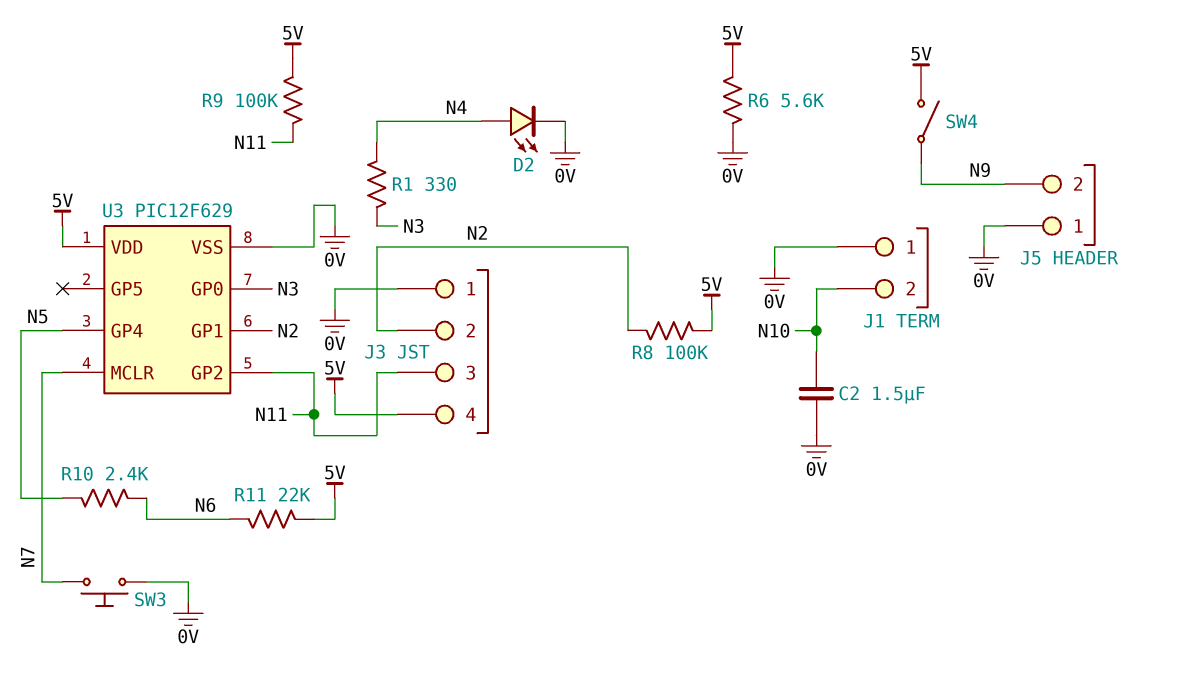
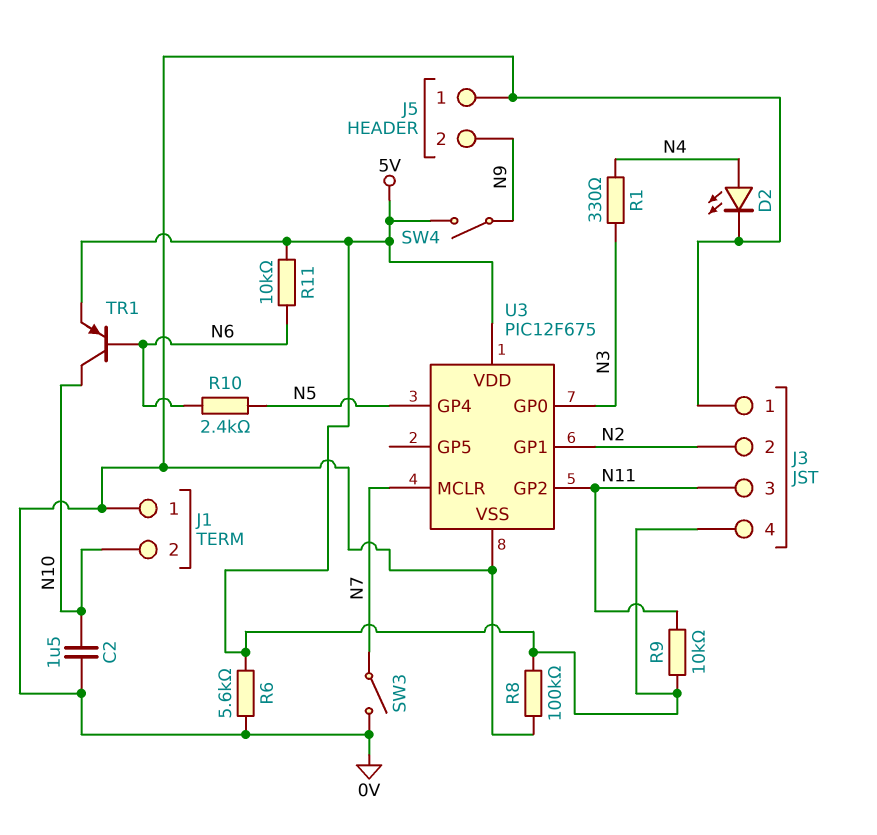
R8: 100k (5V, N2) -> 100k (0V, 5V)
R9: 100k (5V, N11) -> 10k (5V, N11)
R11: 22k (5V, N6) -> 10k (5V, N6)
SW3: button (0V, N7) -> switch (0V, N7)
TR1: none -> PNP (B N6, C N10, E 5V)
U3: PIC12F629 -> PIC12F675

